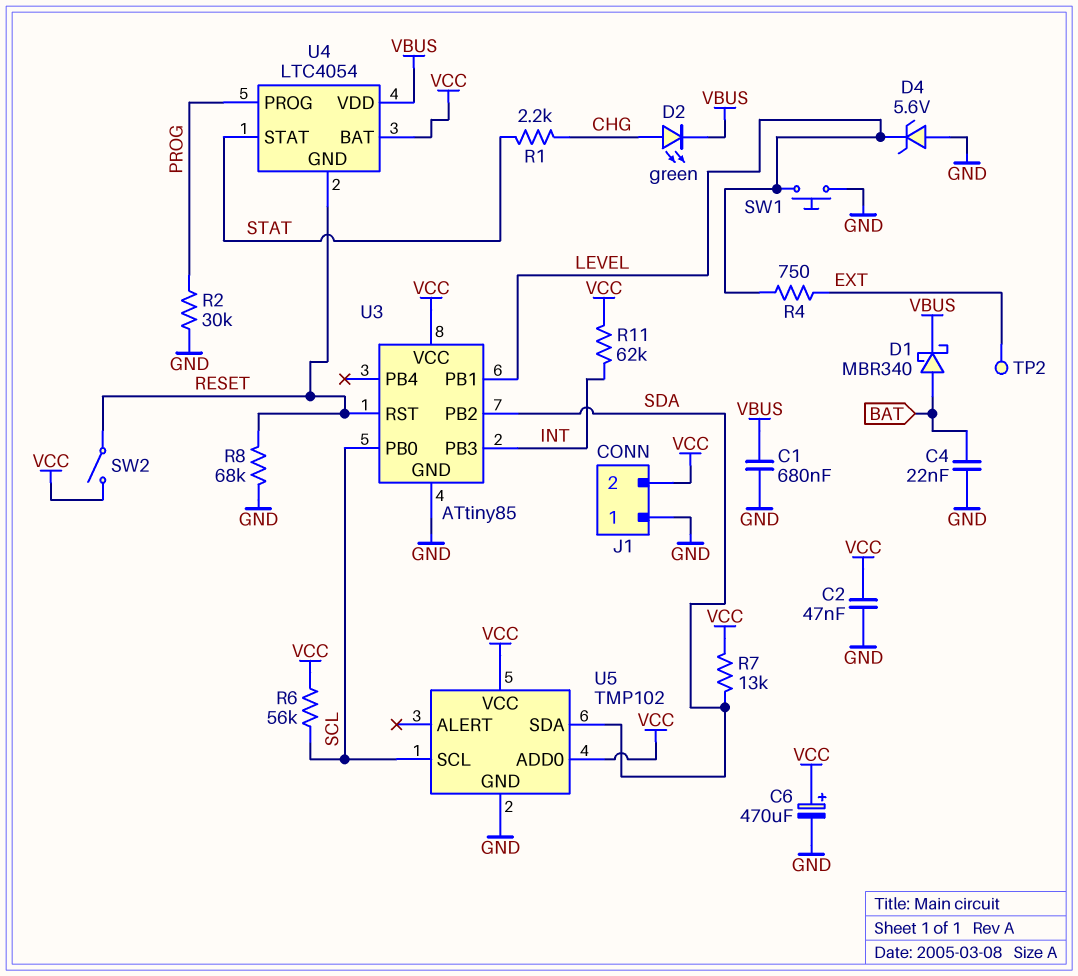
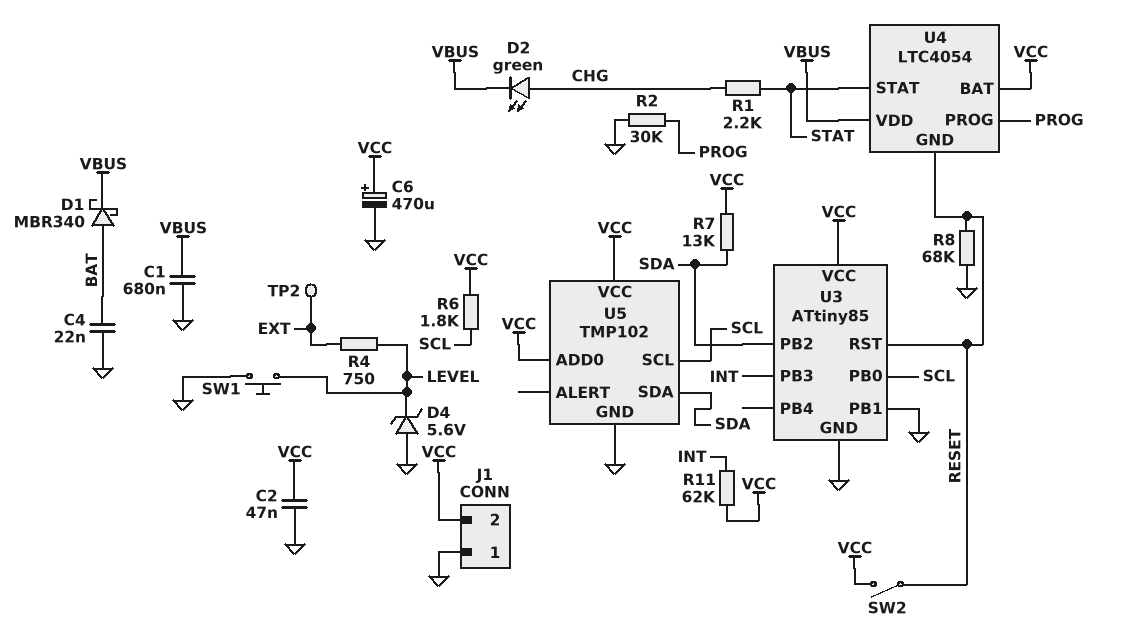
R6: 56k (SCL, VCC) -> 1.8k (SCL, VCC)
U3 pin PB1: LEVEL -> GND

